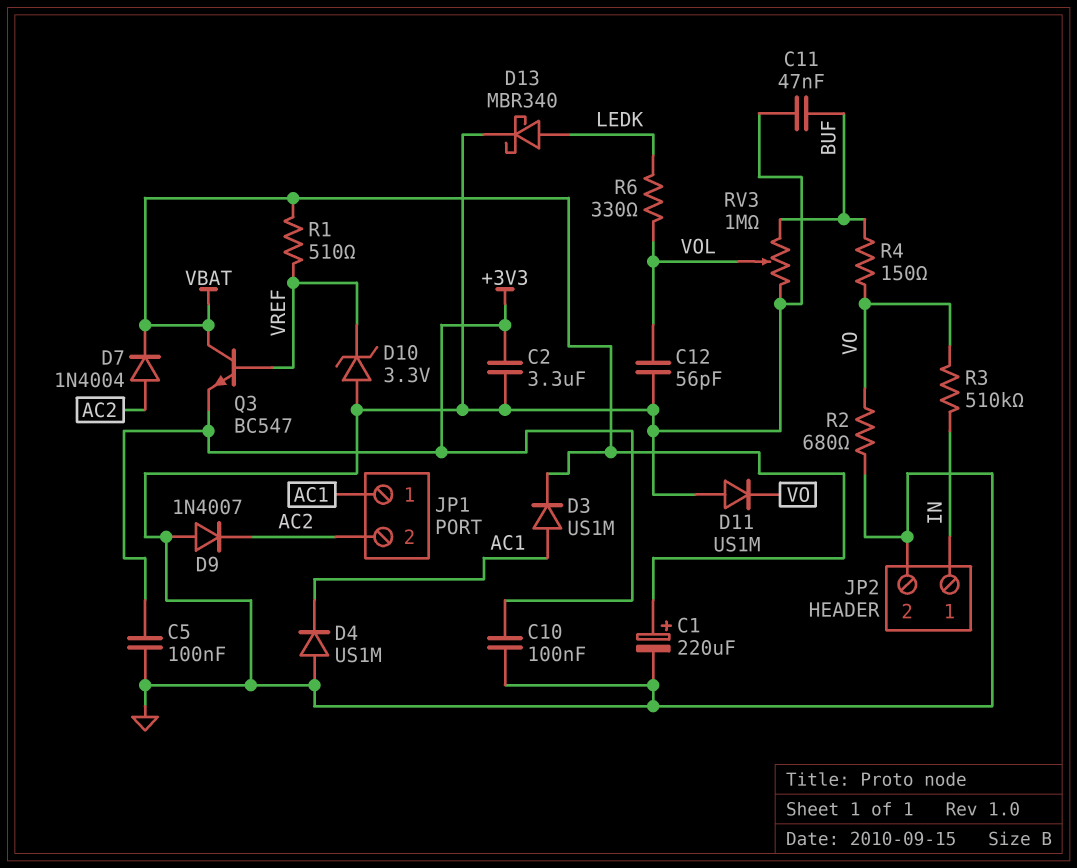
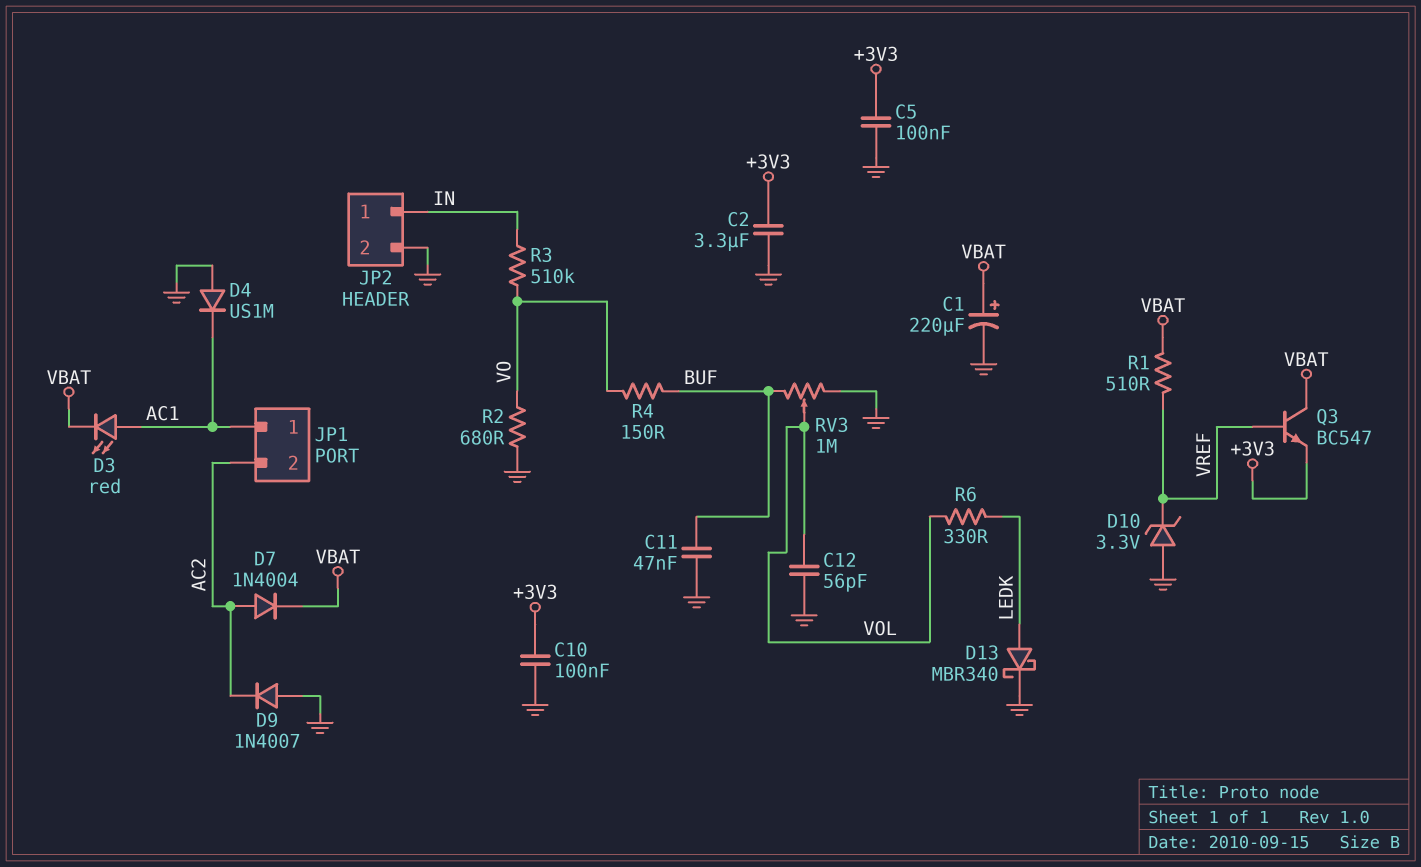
D3: diode US1M (A AC1, K VBAT) -> LED red (A AC1, K VBAT)
D11: diode US1M (A GND, K VO) -> none

